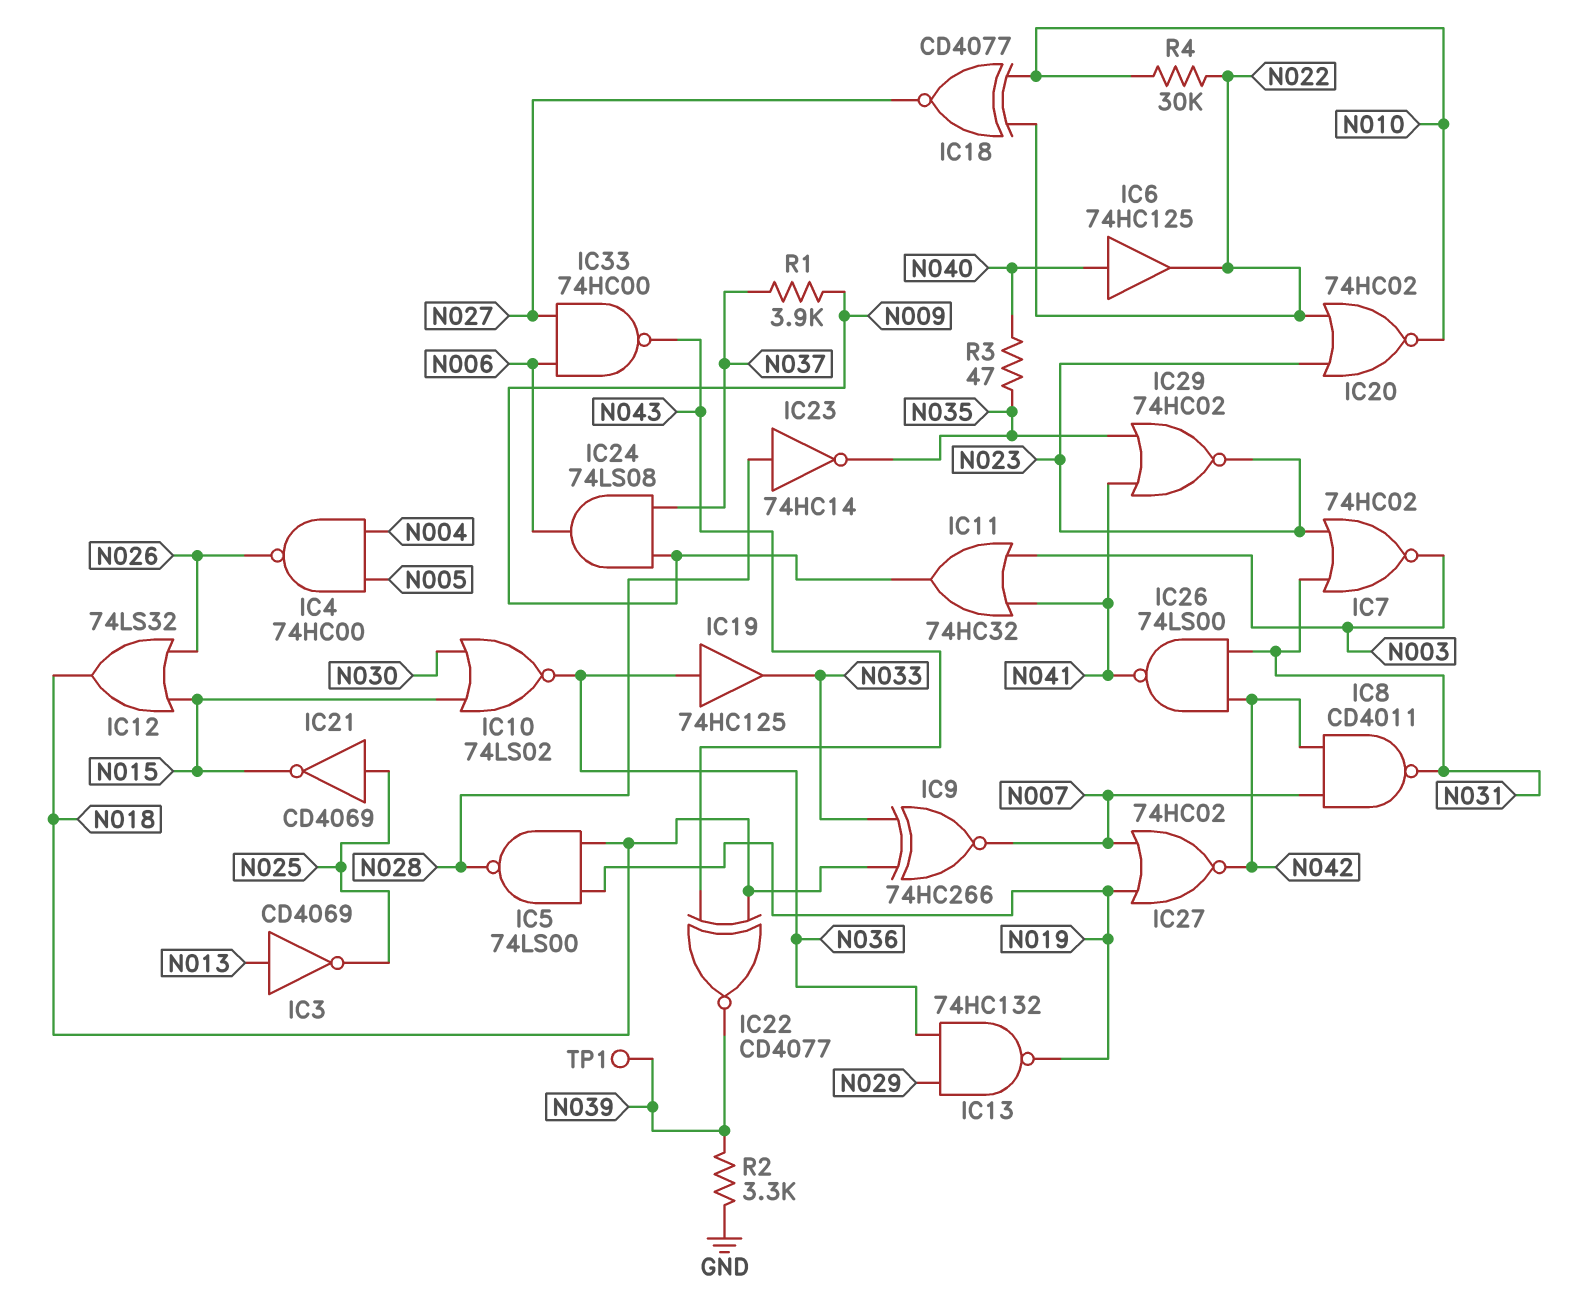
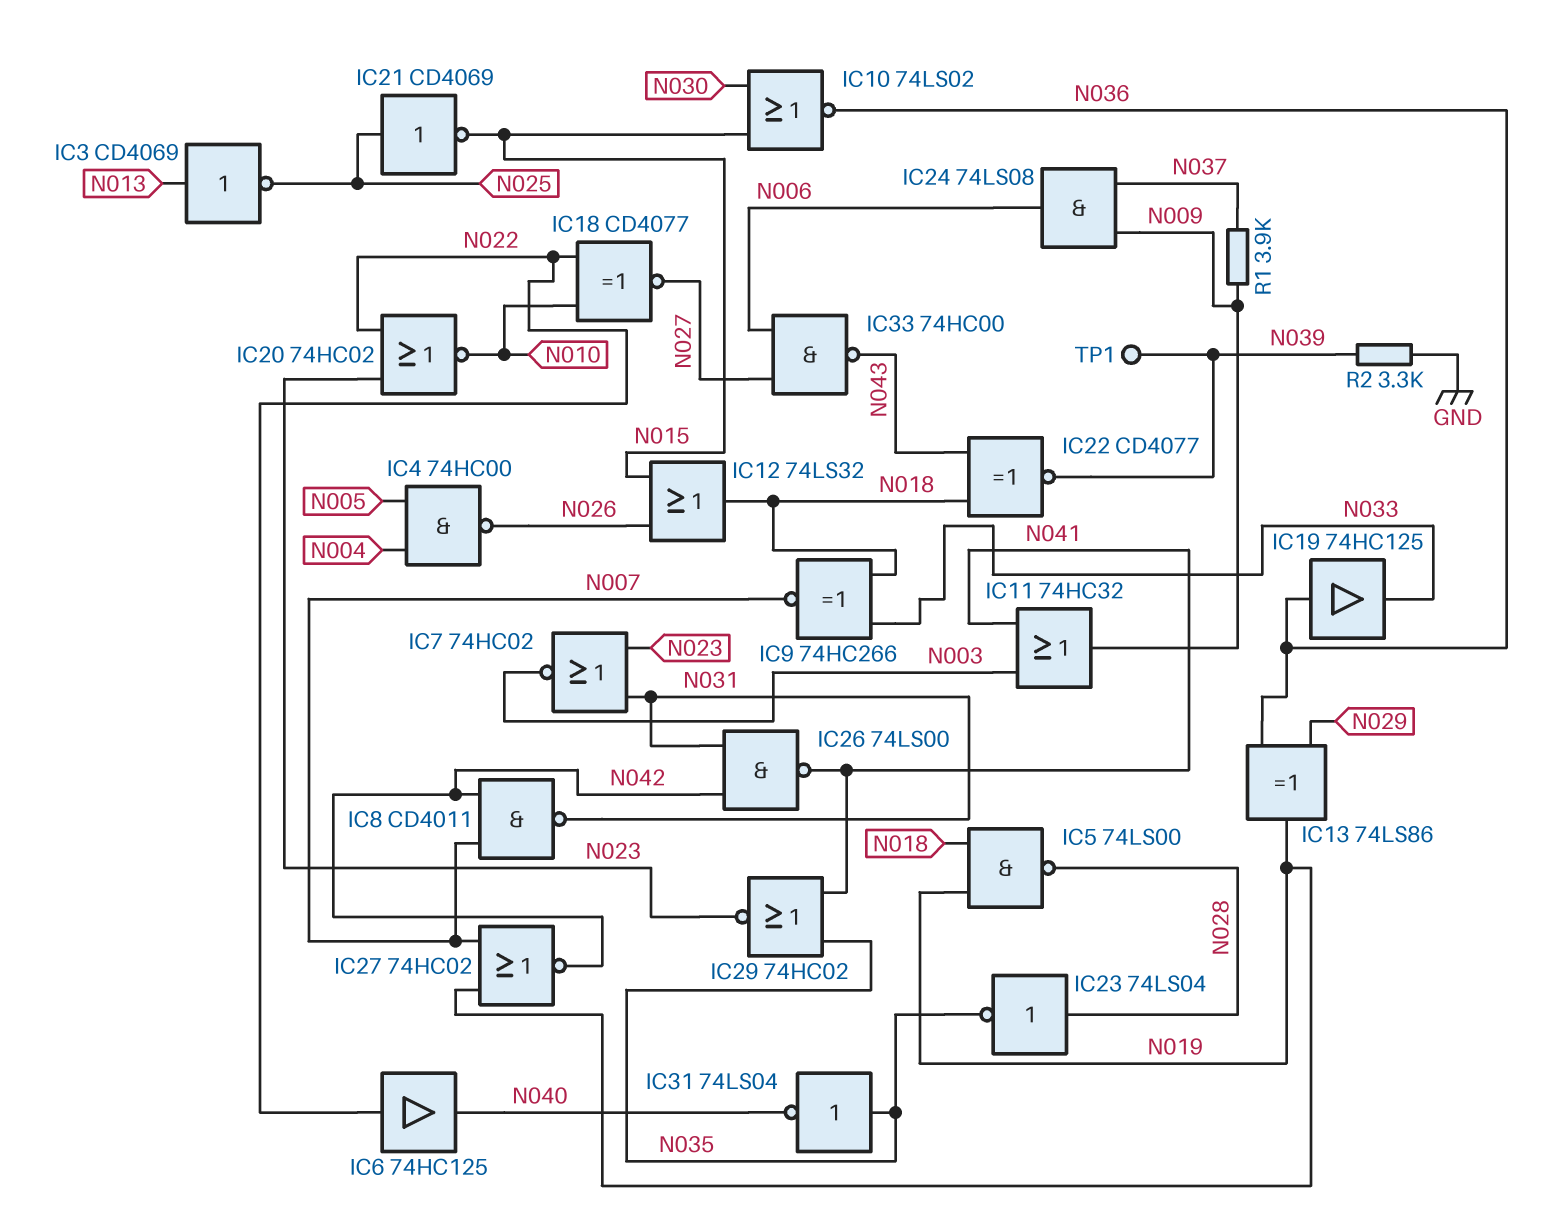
IC6: buffer 74HC125 (in N040, out N022) -> buffer 74HC125 (in N022, out N040)
IC13: NAND 74HC132 (in N029, in N036, out N019) -> XOR 74LS86 (in N029, in N036, out N019)
IC23: NOT 74HC14 (in N028, out N035) -> NOT 74LS04 (in N028, out N035)
IC31: none -> NOT 74LS04 (in N035, out N040)
R3: 47 (N035, N040) -> none
R4: 30k (N010, N022) -> none

